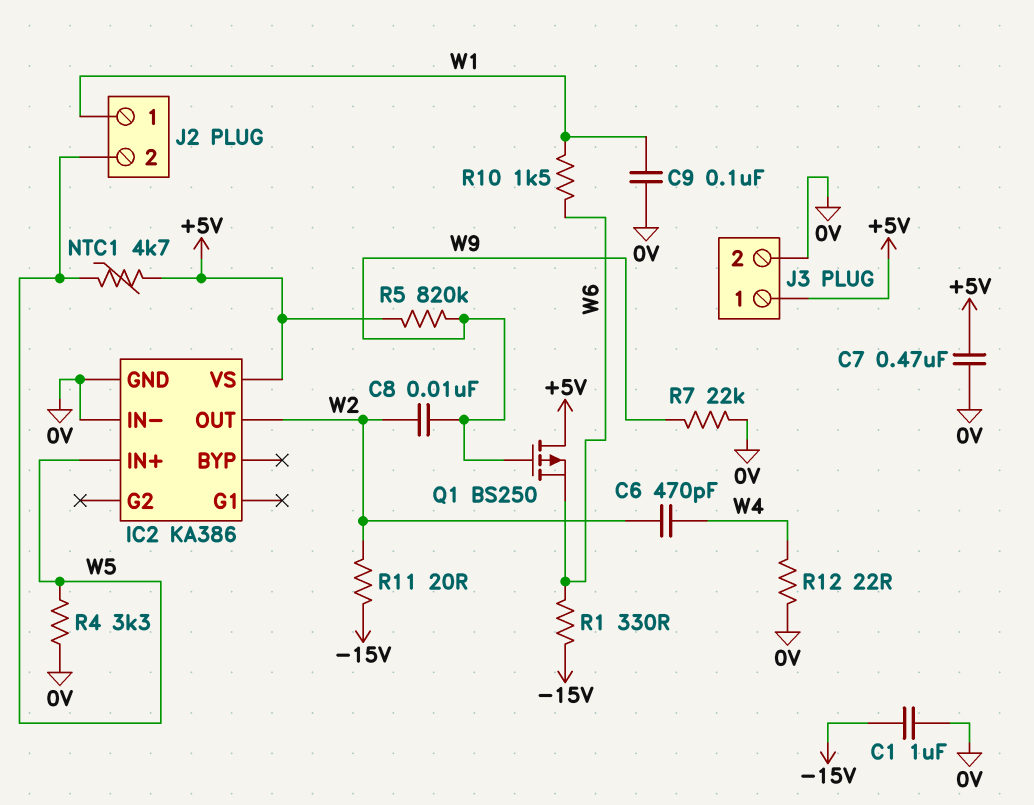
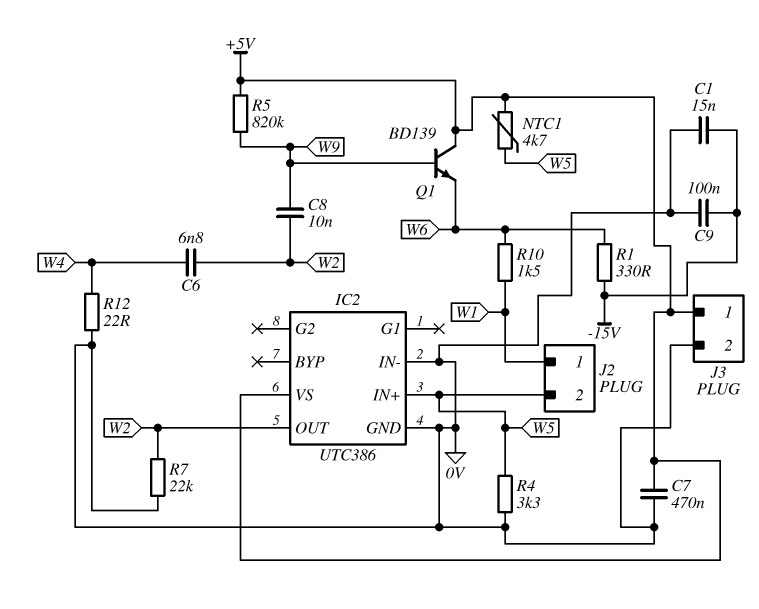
C1: 1uF (-15V, 0V) -> 15nF (-15V, 0V)
C6: 470pF (W2, W4) -> 6.8nF (W2, W4)
C9: 100nF (0V, W1) -> 100nF (-15V, 0V)
IC2: KA386 -> UTC386
Q1: PMOS BS250 (G W9, D +5V, S W6) -> NPN BD139 (B W9, C +5V, E W6)
R7: 22k (0V, W9) -> 22k (0V, W2)
R11: 20 (-15V, W2) -> none

